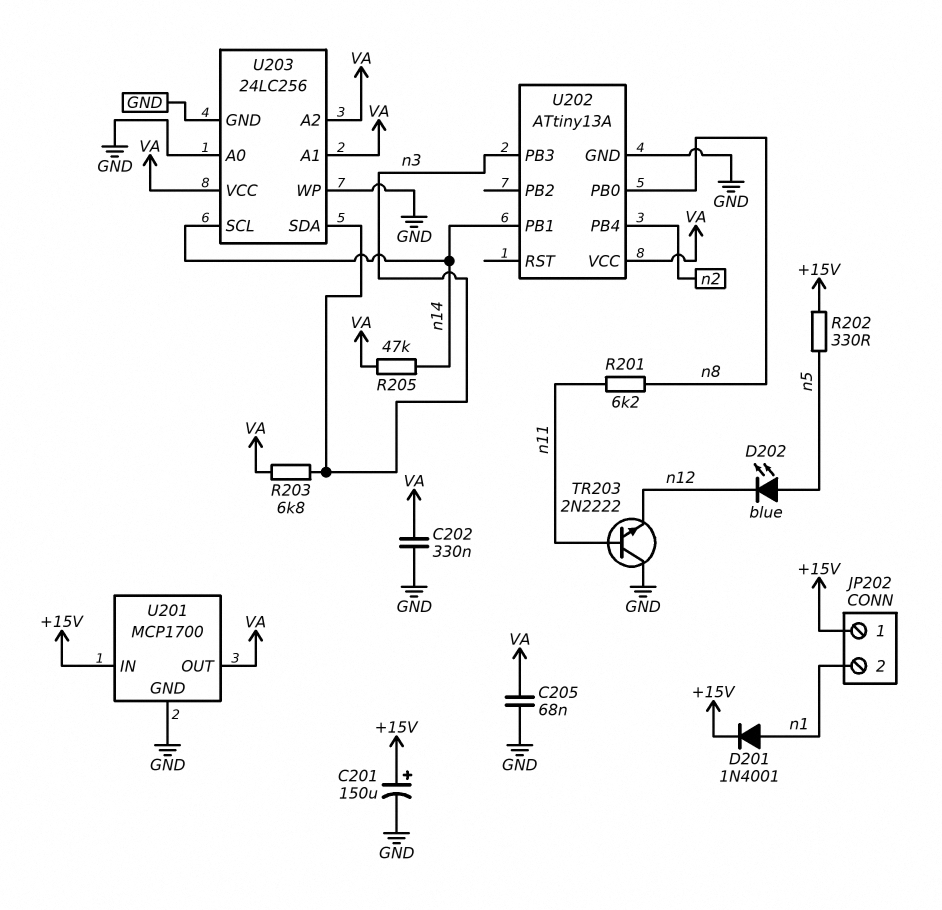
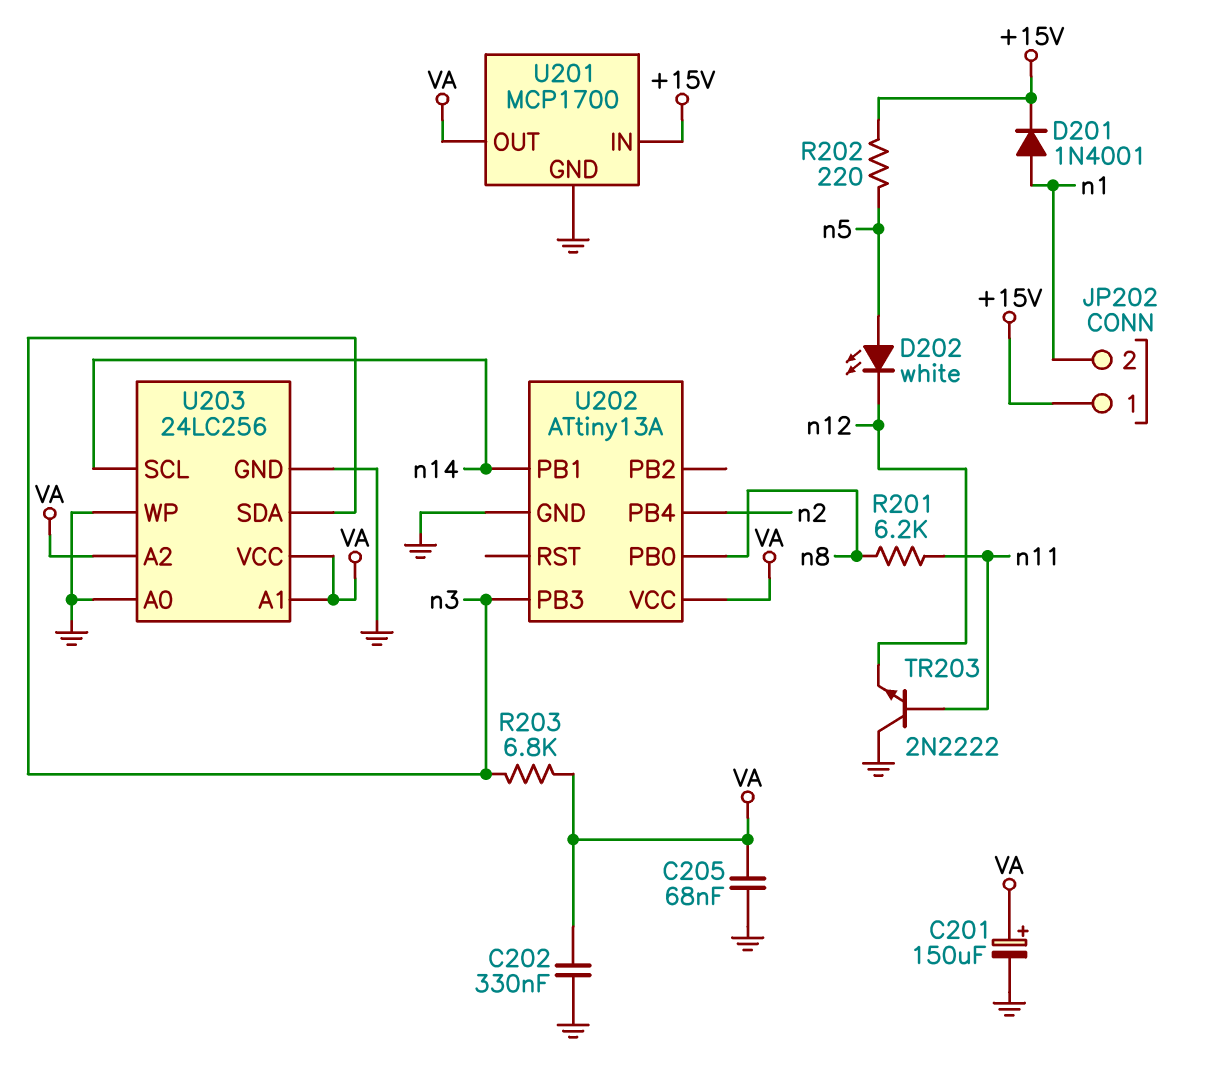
C201: 150uF (plus +15V, minus GND) -> 150uF (plus VA, minus GND)
D202: LED blue (A n5, K n12) -> LED white (A n5, K n12)
R202: 330 (+15V, n5) -> 220 (+15V, n5)
R205: 47k (VA, n14) -> none

